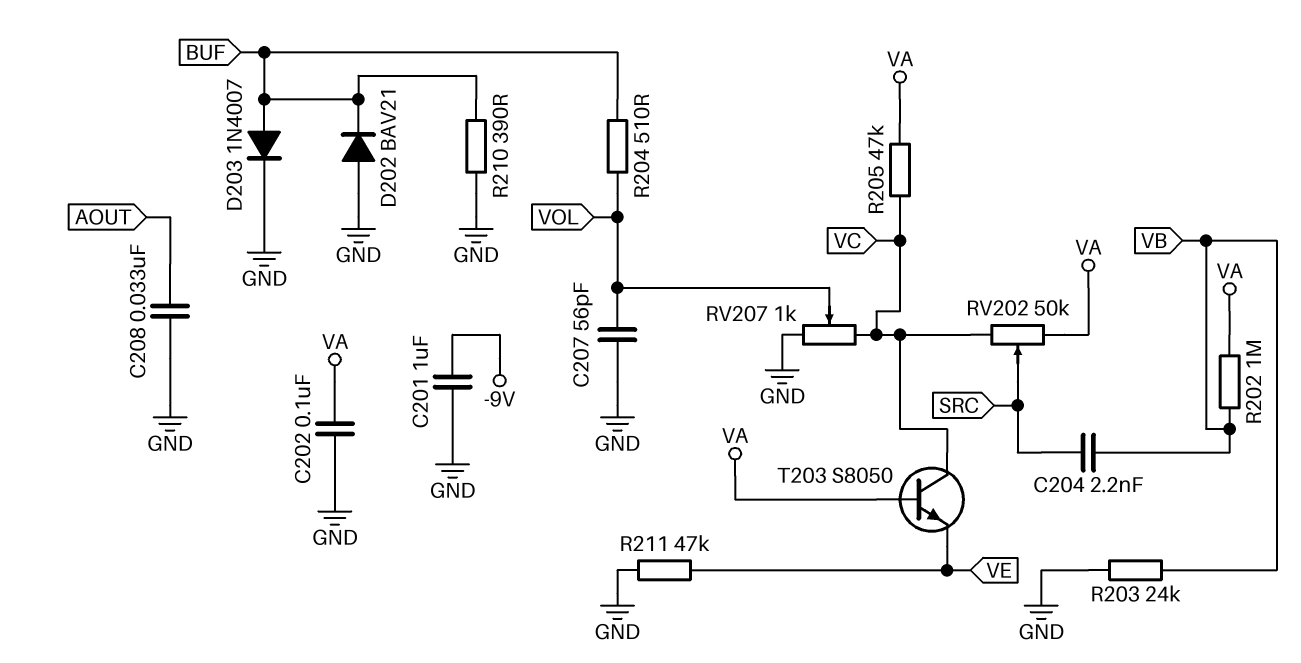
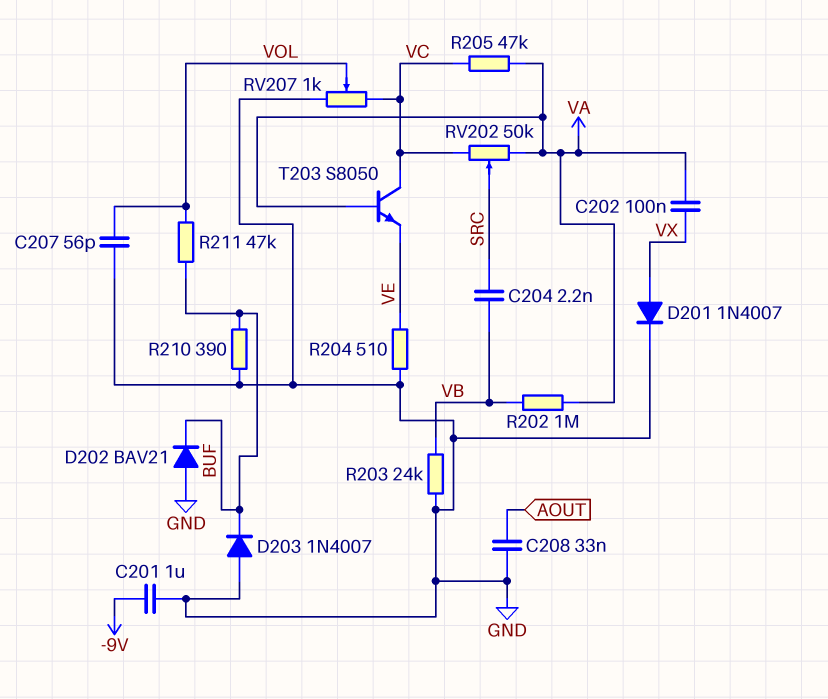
C202: 100nF (GND, VA) -> 100nF (VA, VX)
D201: none -> diode 1N4007 (A VX, K GND)
D203: diode 1N4007 (A BUF, K GND) -> diode 1N4007 (A GND, K BUF)
R204: 510 (BUF, VOL) -> 510 (GND, VE)
R211: 47k (GND, VE) -> 47k (BUF, VOL)

